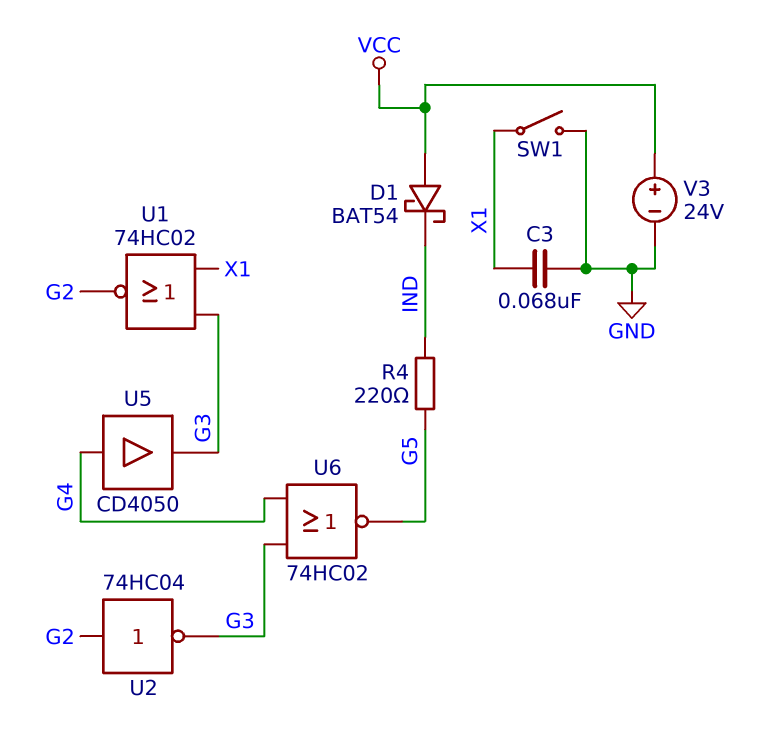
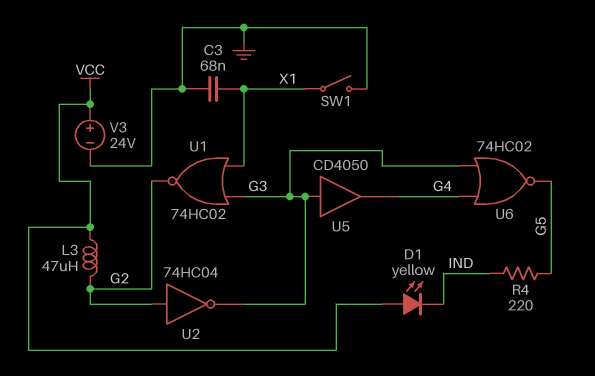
D1: schottky BAT54 (A VCC, K IND) -> LED yellow (A VCC, K IND)
L3: none -> 47uH (G2, VCC)
U5: buffer CD4050 (in G4, out G3) -> buffer CD4050 (in G3, out G4)

